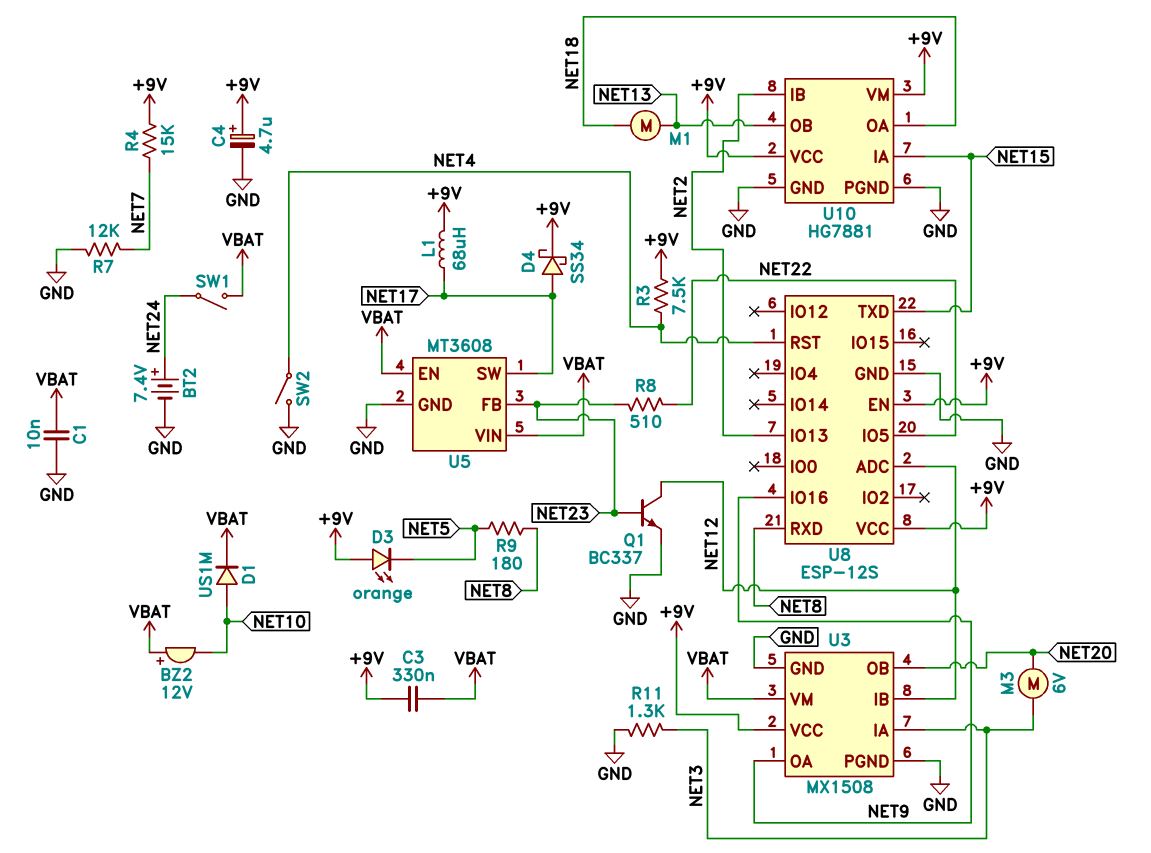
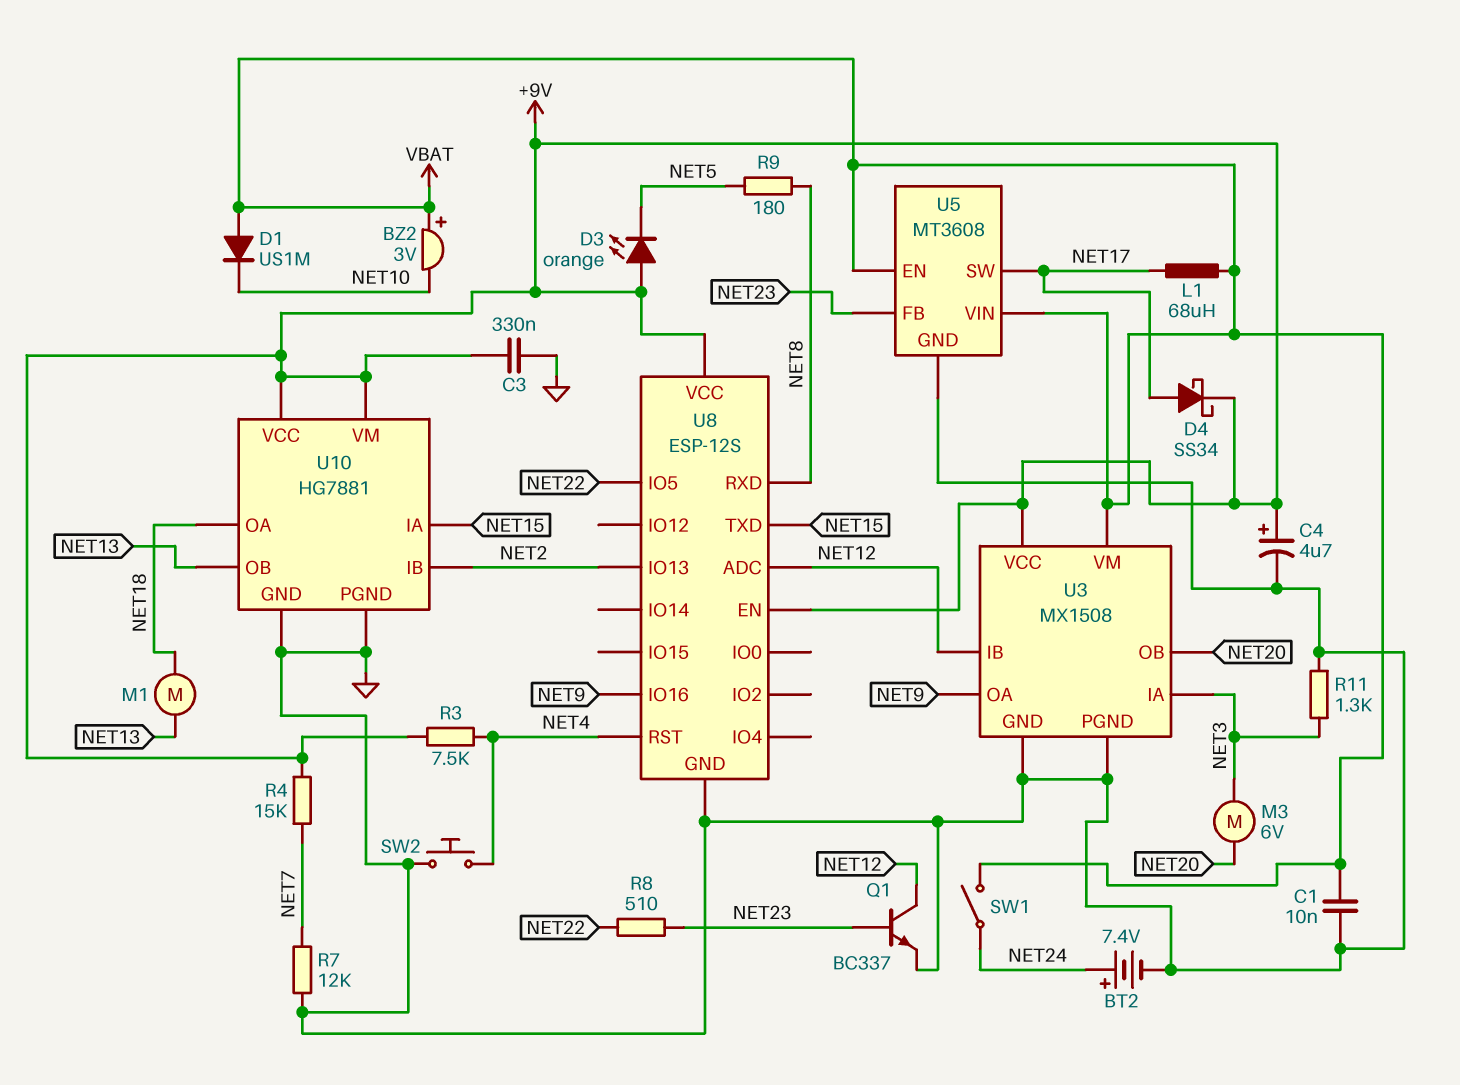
BZ2: buzzer 12V (plus VBAT, minus NET10) -> buzzer 3V (plus VBAT, minus NET10)
C3: 330nF (+9V, VBAT) -> 330nF (+9V, GND)
D1: diode US1M (A NET10, K VBAT) -> diode US1M (A VBAT, K NET10)
L1: 68uH (+9V, NET17) -> 68uH (NET17, VBAT)
SW2: switch (GND, NET4) -> button (GND, NET4)

